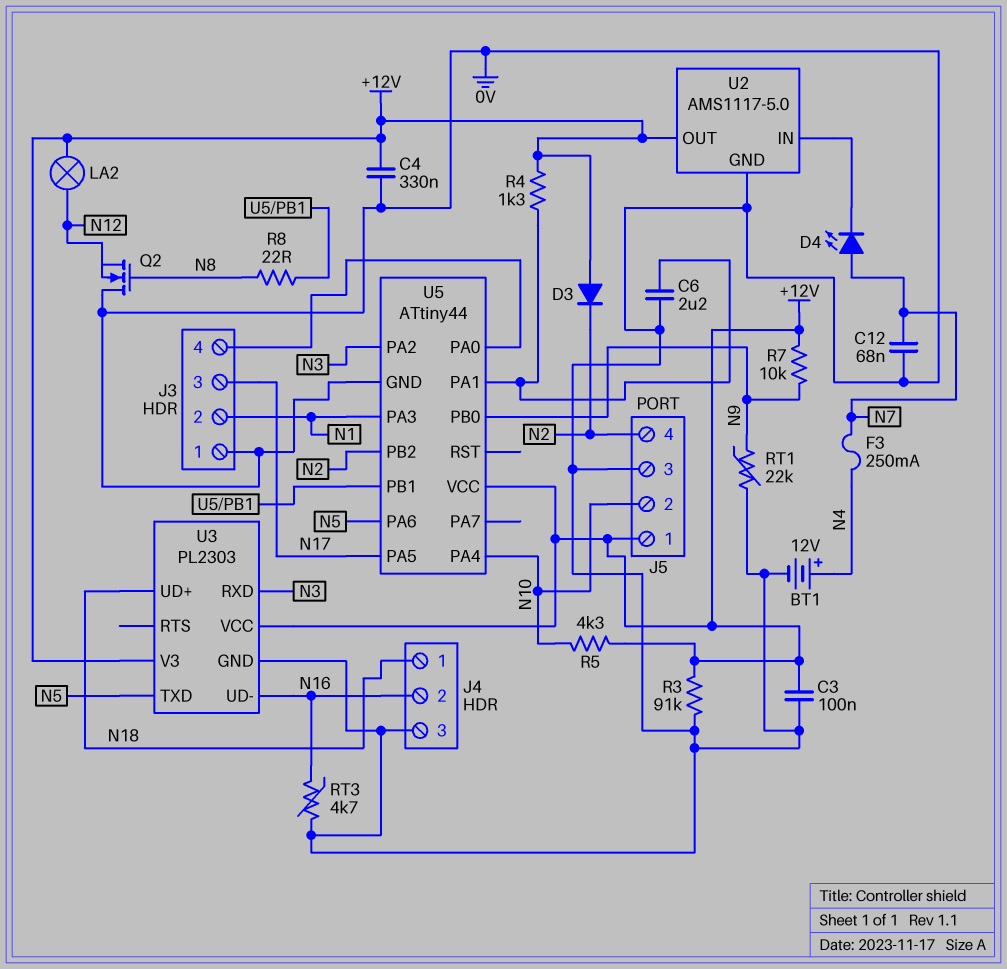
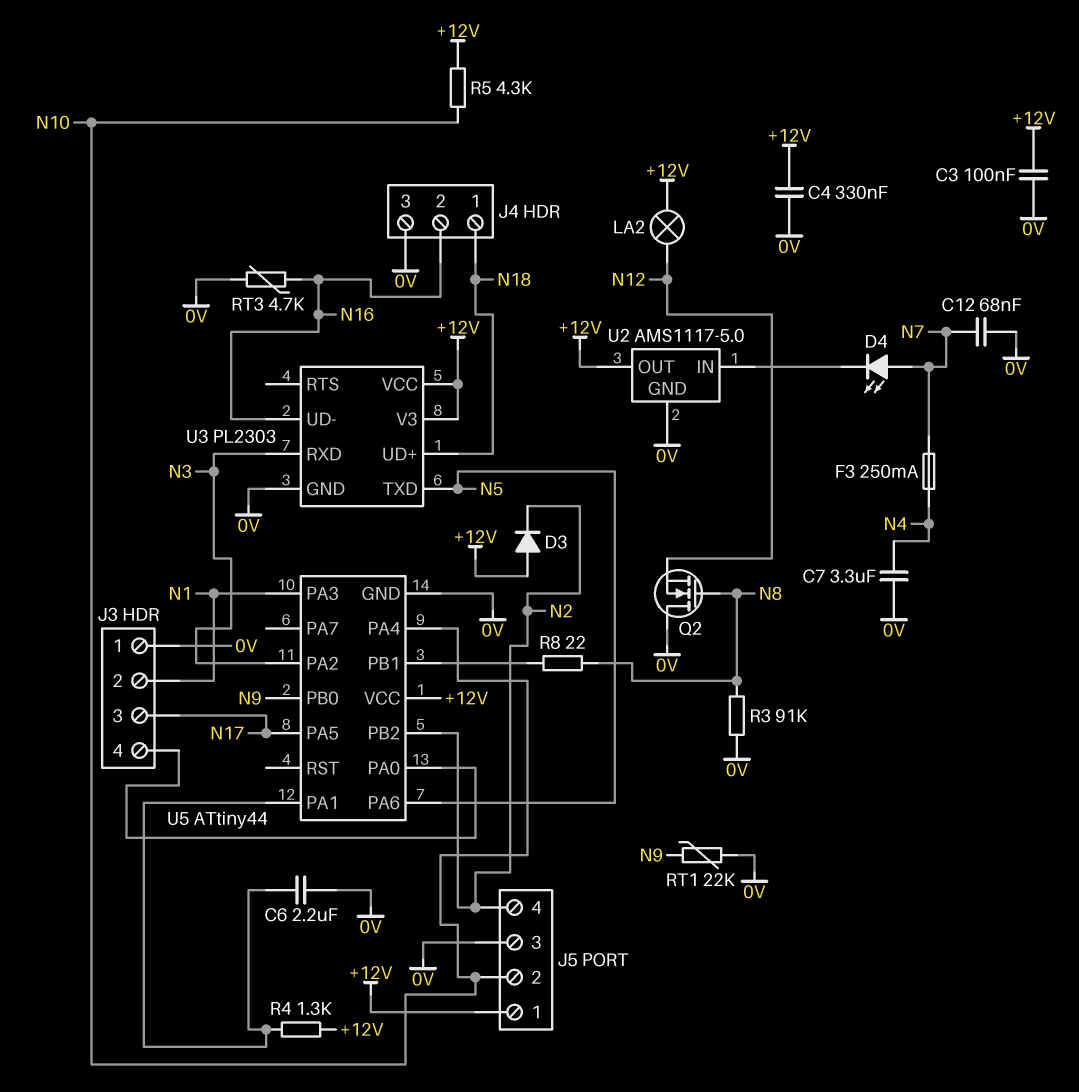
BT1: 12V (plus N4, minus 0V) -> none
C7: none -> 3.3uF (0V, N4)
R3: 91k (+12V, 0V) -> 91k (0V, N8)
R7: 10k (+12V, N9) -> none

